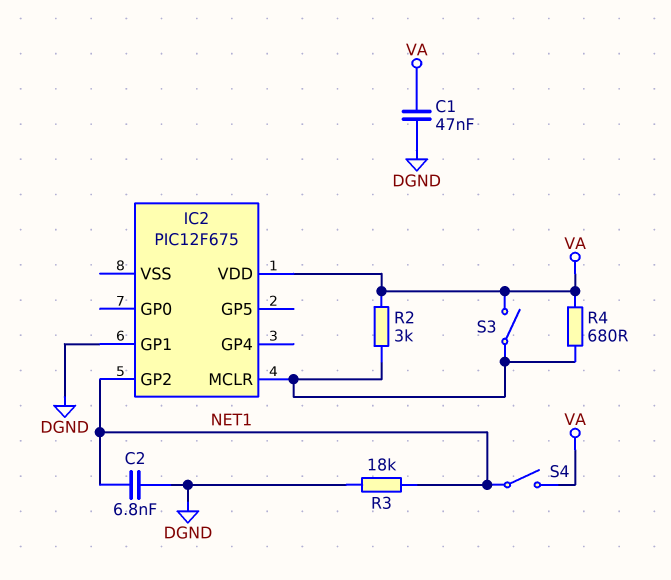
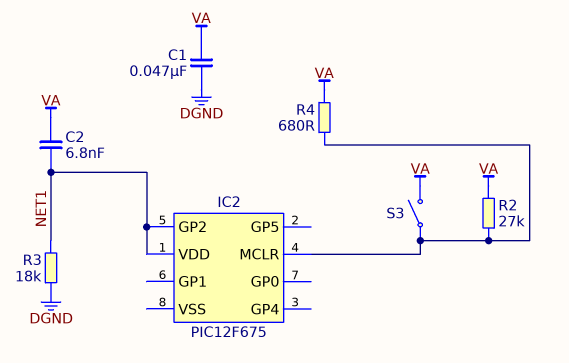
C2: 6.8nF (DGND, NET1) -> 6.8nF (NET1, VA)
IC2 pin GP1: DGND -> none
IC2 pin VDD: VA -> NET1
R2: 3k (IC2/MCLR, VA) -> 27k (IC2/MCLR, VA)
S4: switch (NET1, VA) -> none

